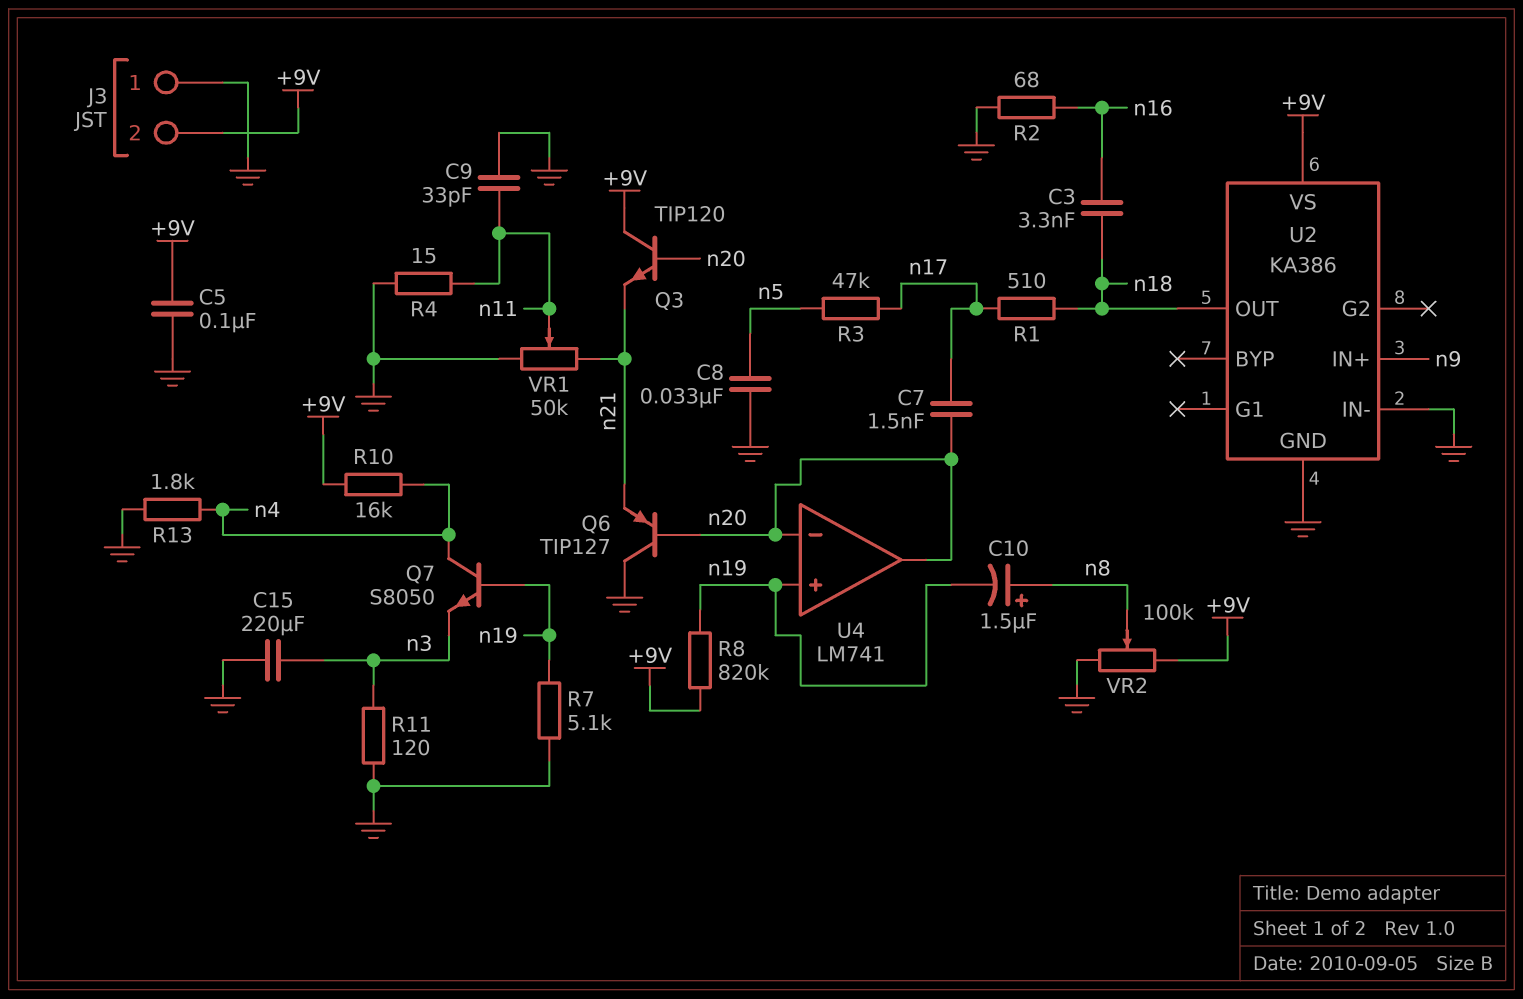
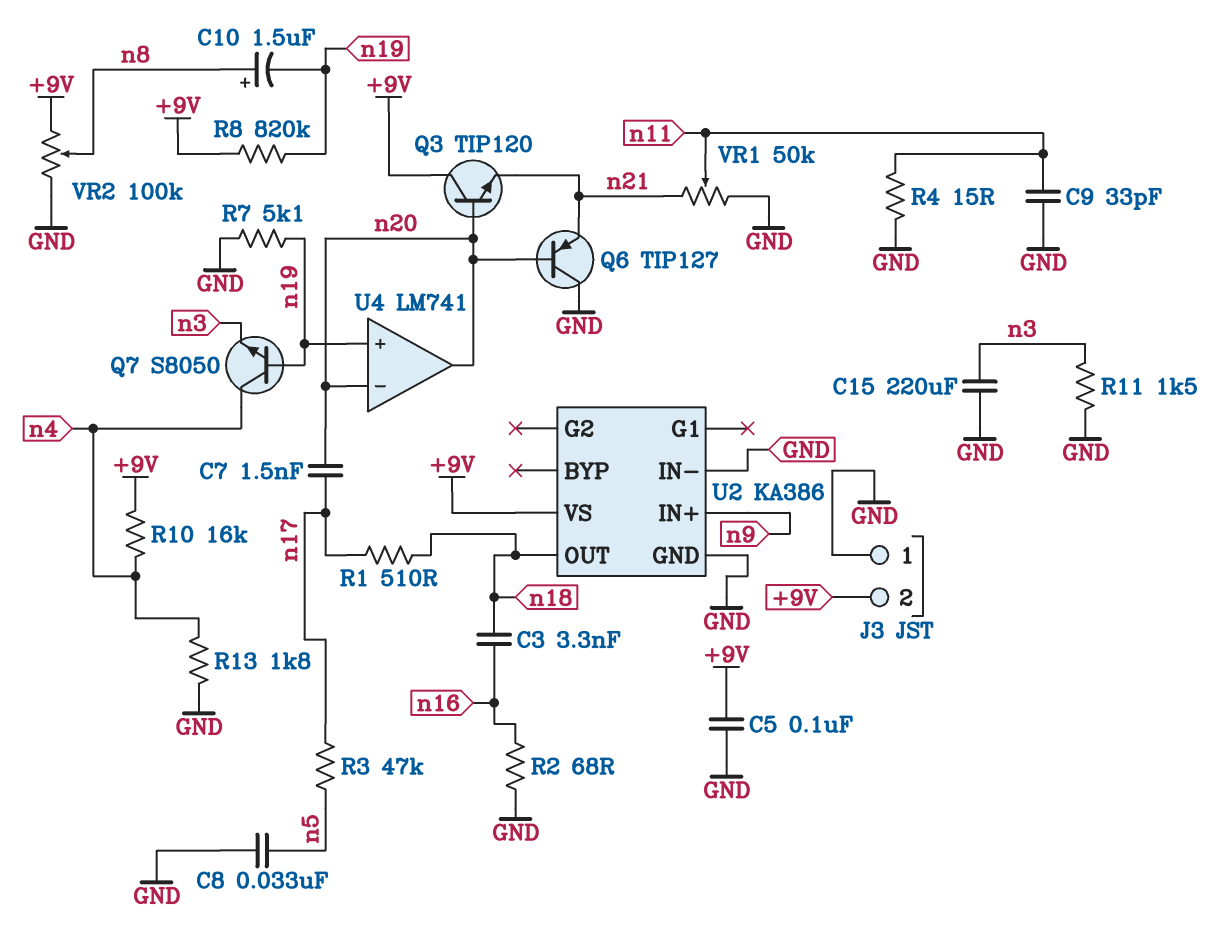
R11: 120 (GND, n3) -> 1.5k (GND, n3)

